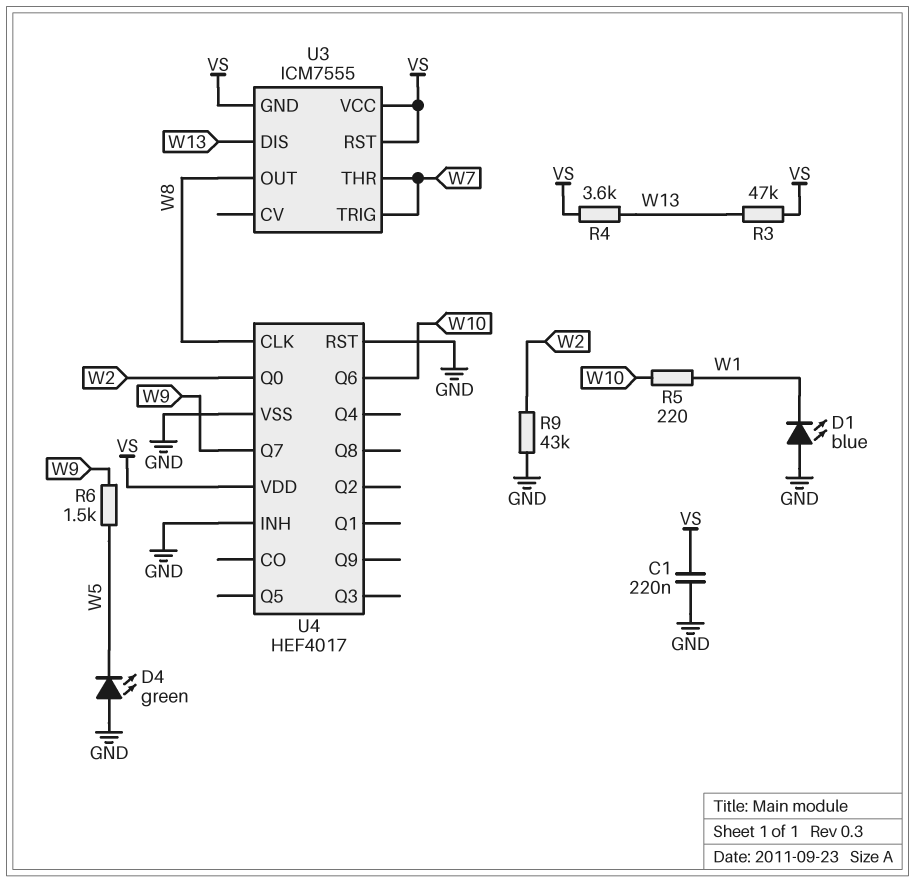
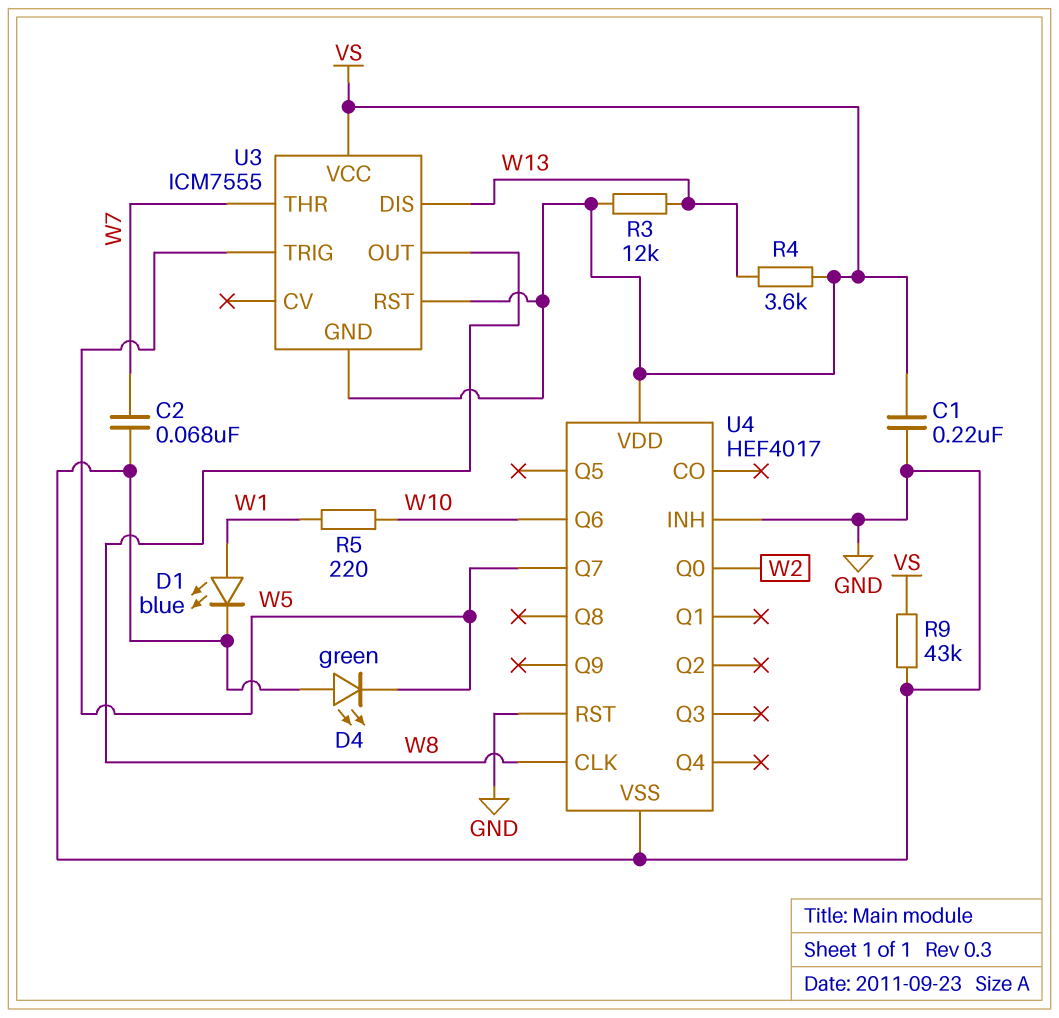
C2: none -> 68nF (GND, W7)
D1: LED blue (A GND, K W1) -> LED blue (A W1, K GND)
R3: 47k (VS, W13) -> 12k (VS, W13)
R6: 1.5k (W5, W9) -> none
R9: 43k (GND, W2) -> 43k (GND, VS)
U3 pin TRIG: W7 -> W5
U4 pin Q7: W9 -> W5

